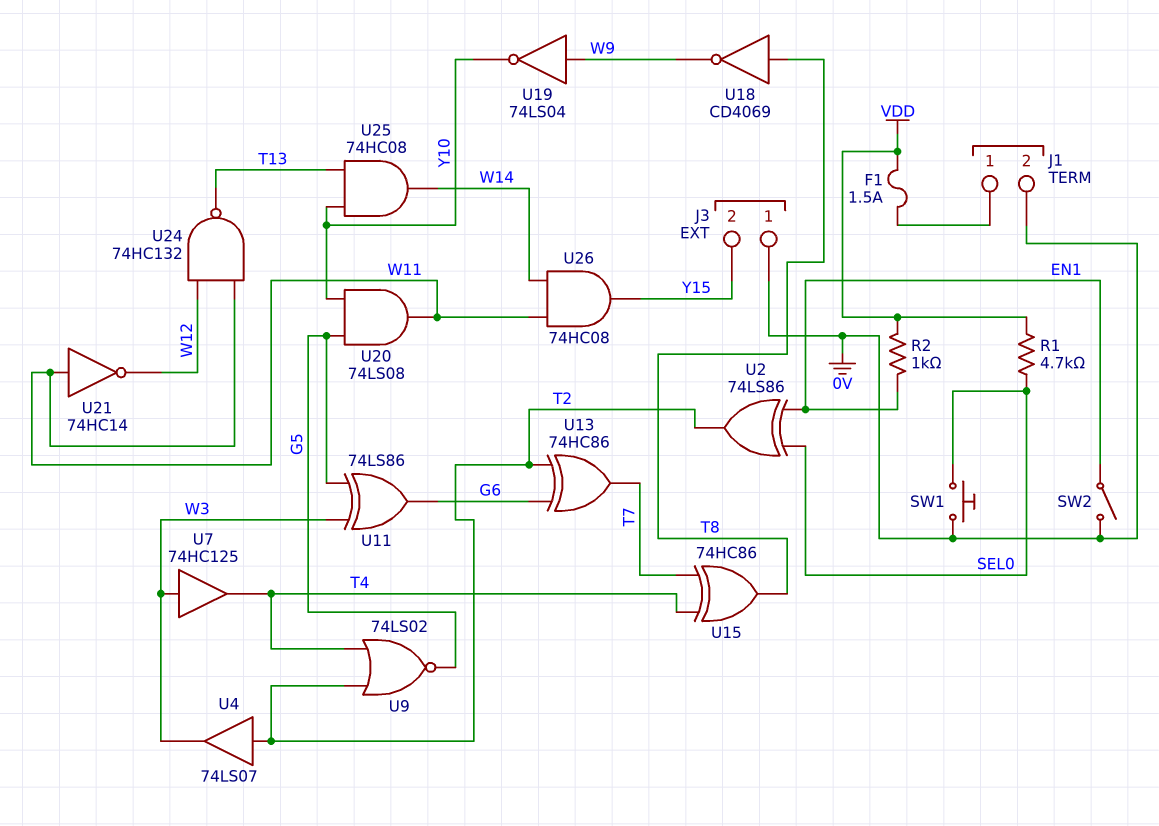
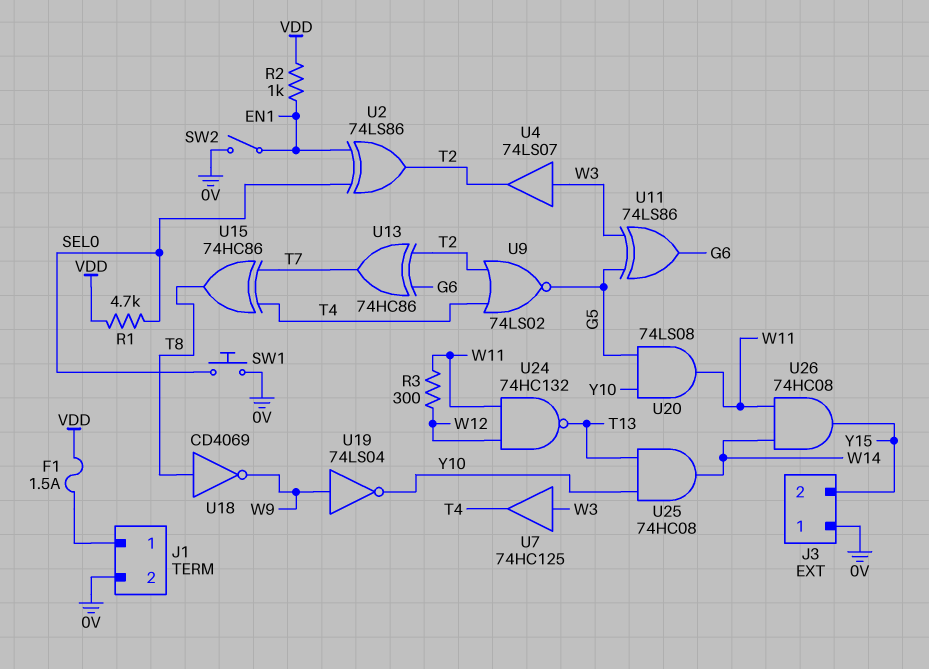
R3: none -> 300 (W11, W12)
U4: buffer 74LS07 (in T2, out W3) -> buffer 74LS07 (in W3, out T2)
U21: NOT 74HC14 (in W11, out W12) -> none

